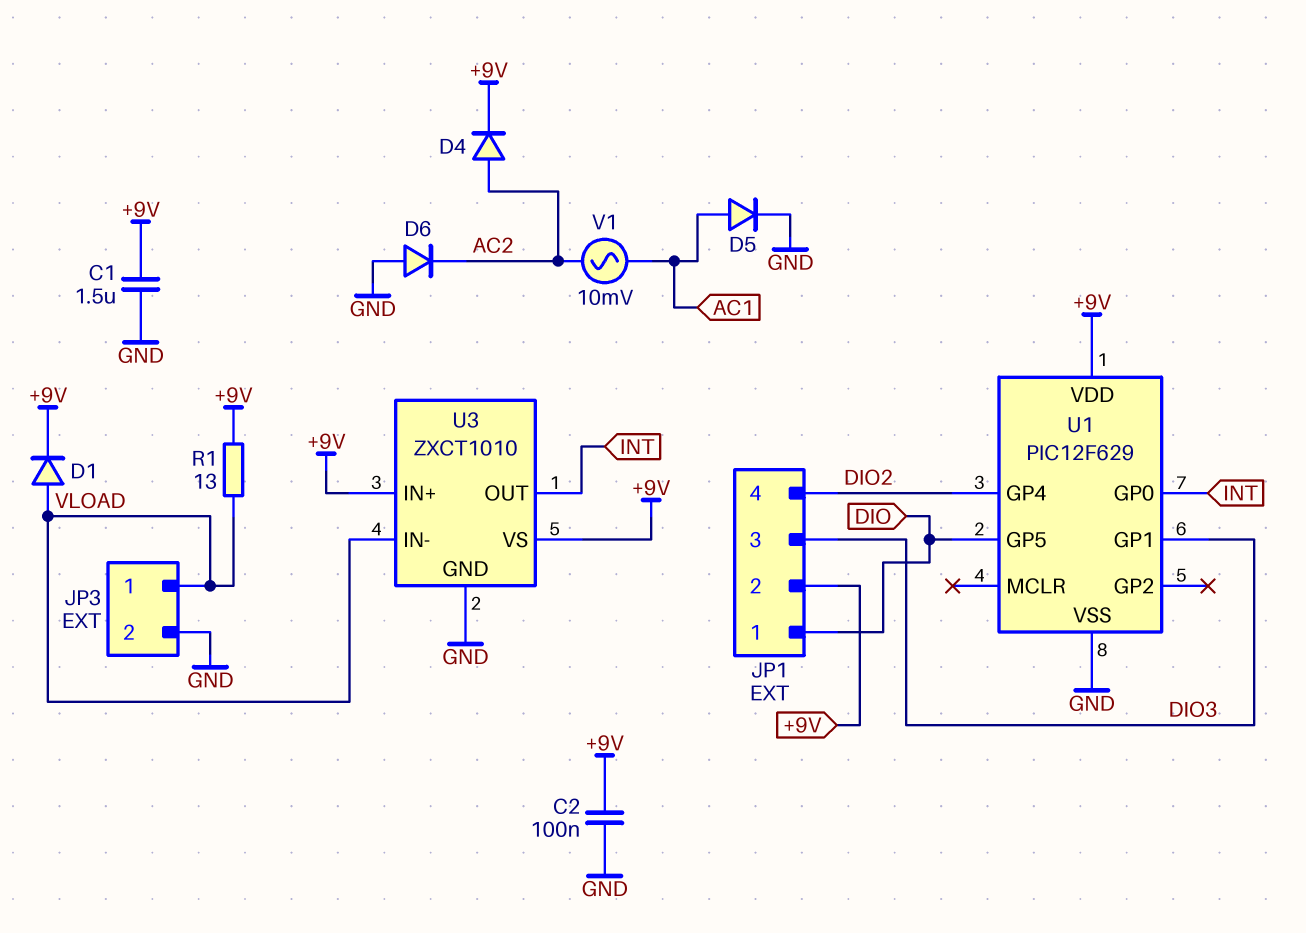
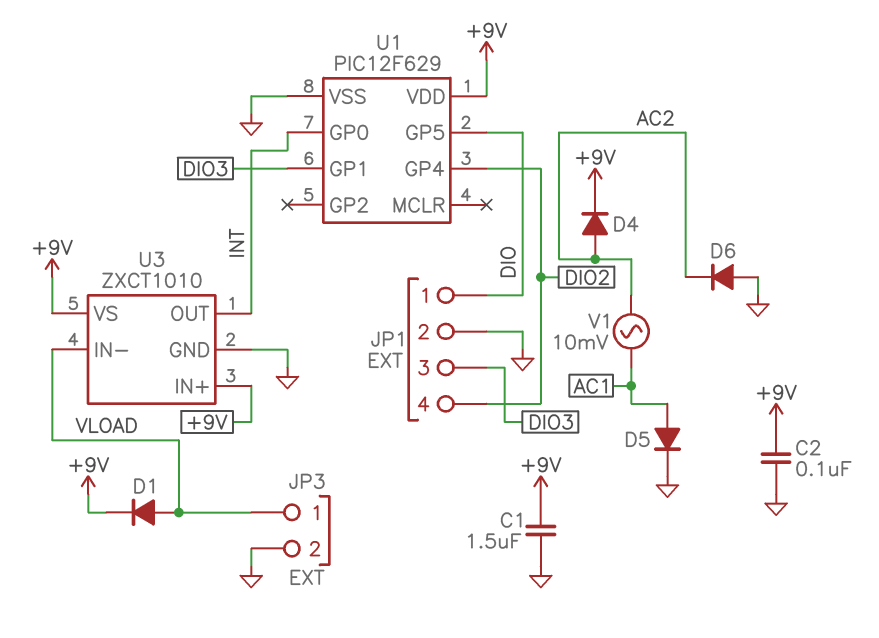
JP1 pin 2: +9V -> GND
R1: 13 (+9V, VLOAD) -> none

